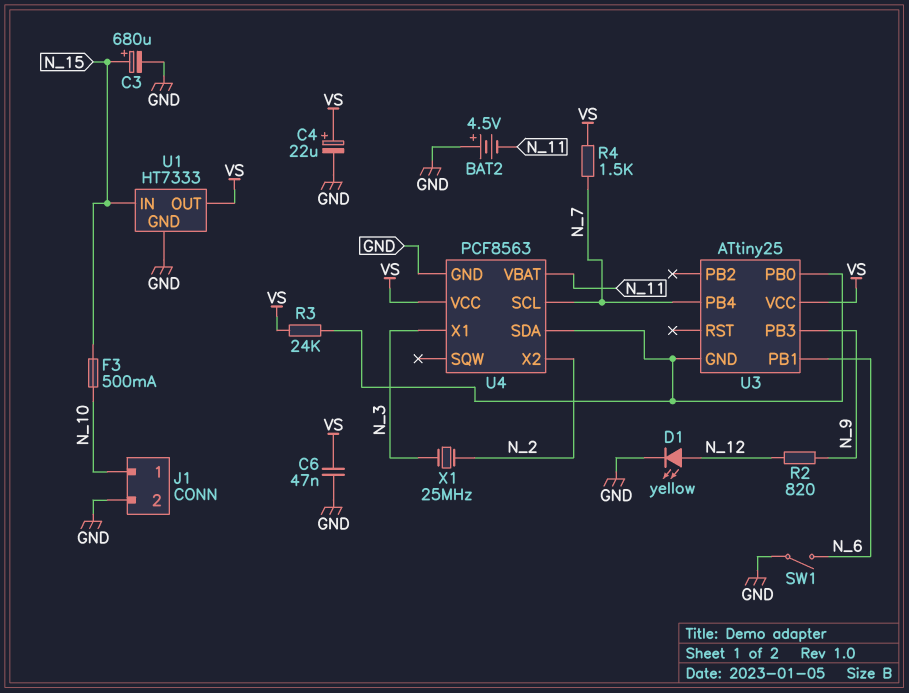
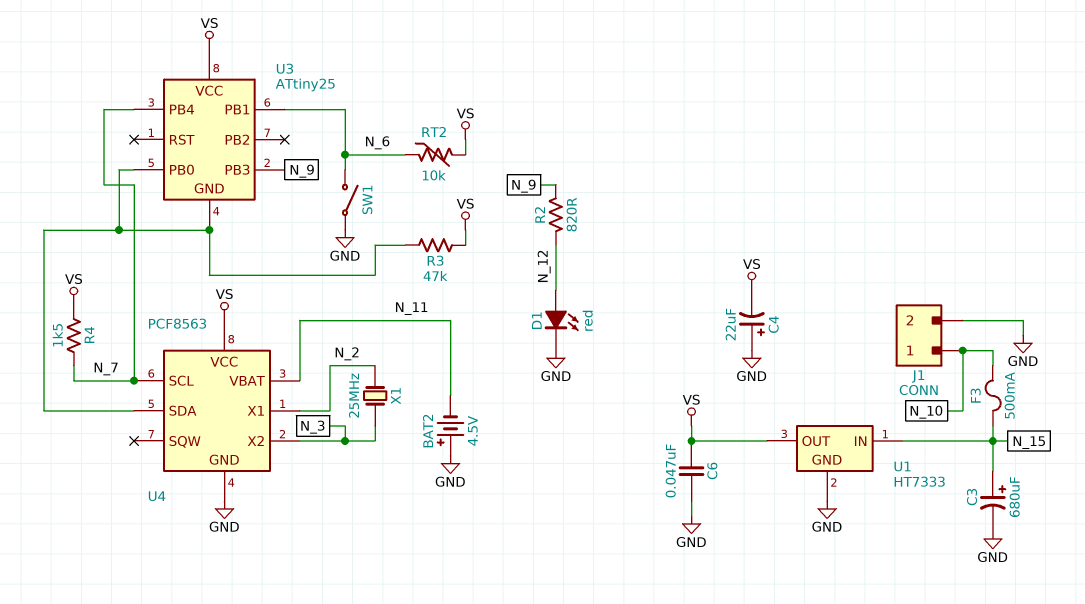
C4: 22uF (plus VS, minus GND) -> 22uF (plus GND, minus VS)
D1: LED yellow (A N_12, K GND) -> LED red (A N_12, K GND)
R3: 24k (U3/GND, VS) -> 47k (U3/GND, VS)
RT2: none -> 10k (N_6, VS)
U4 pin X1: N_3 -> N_2
U4 pin X2: N_2 -> N_3

